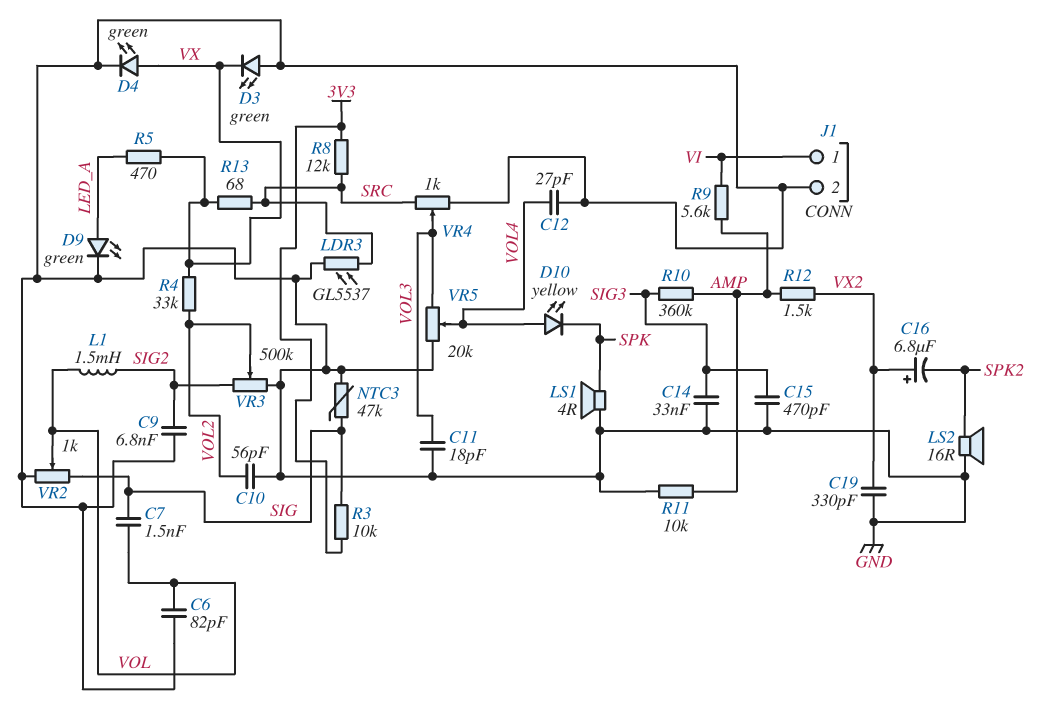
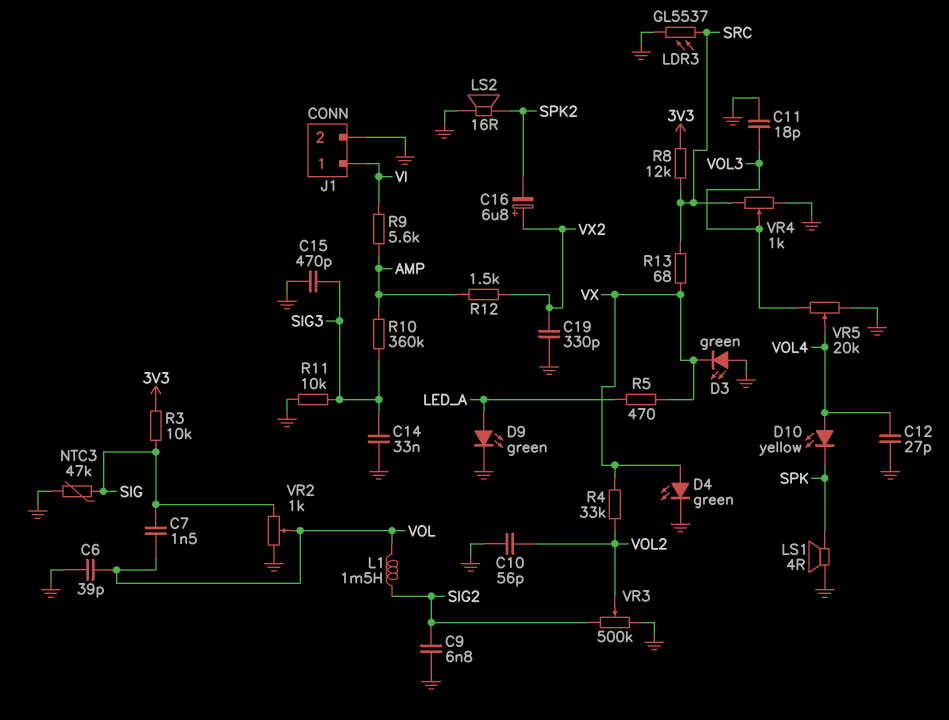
C6: 82pF (GND, VOL) -> 39pF (GND, VOL)
R11: 10k (AMP, GND) -> 10k (GND, SIG3)

